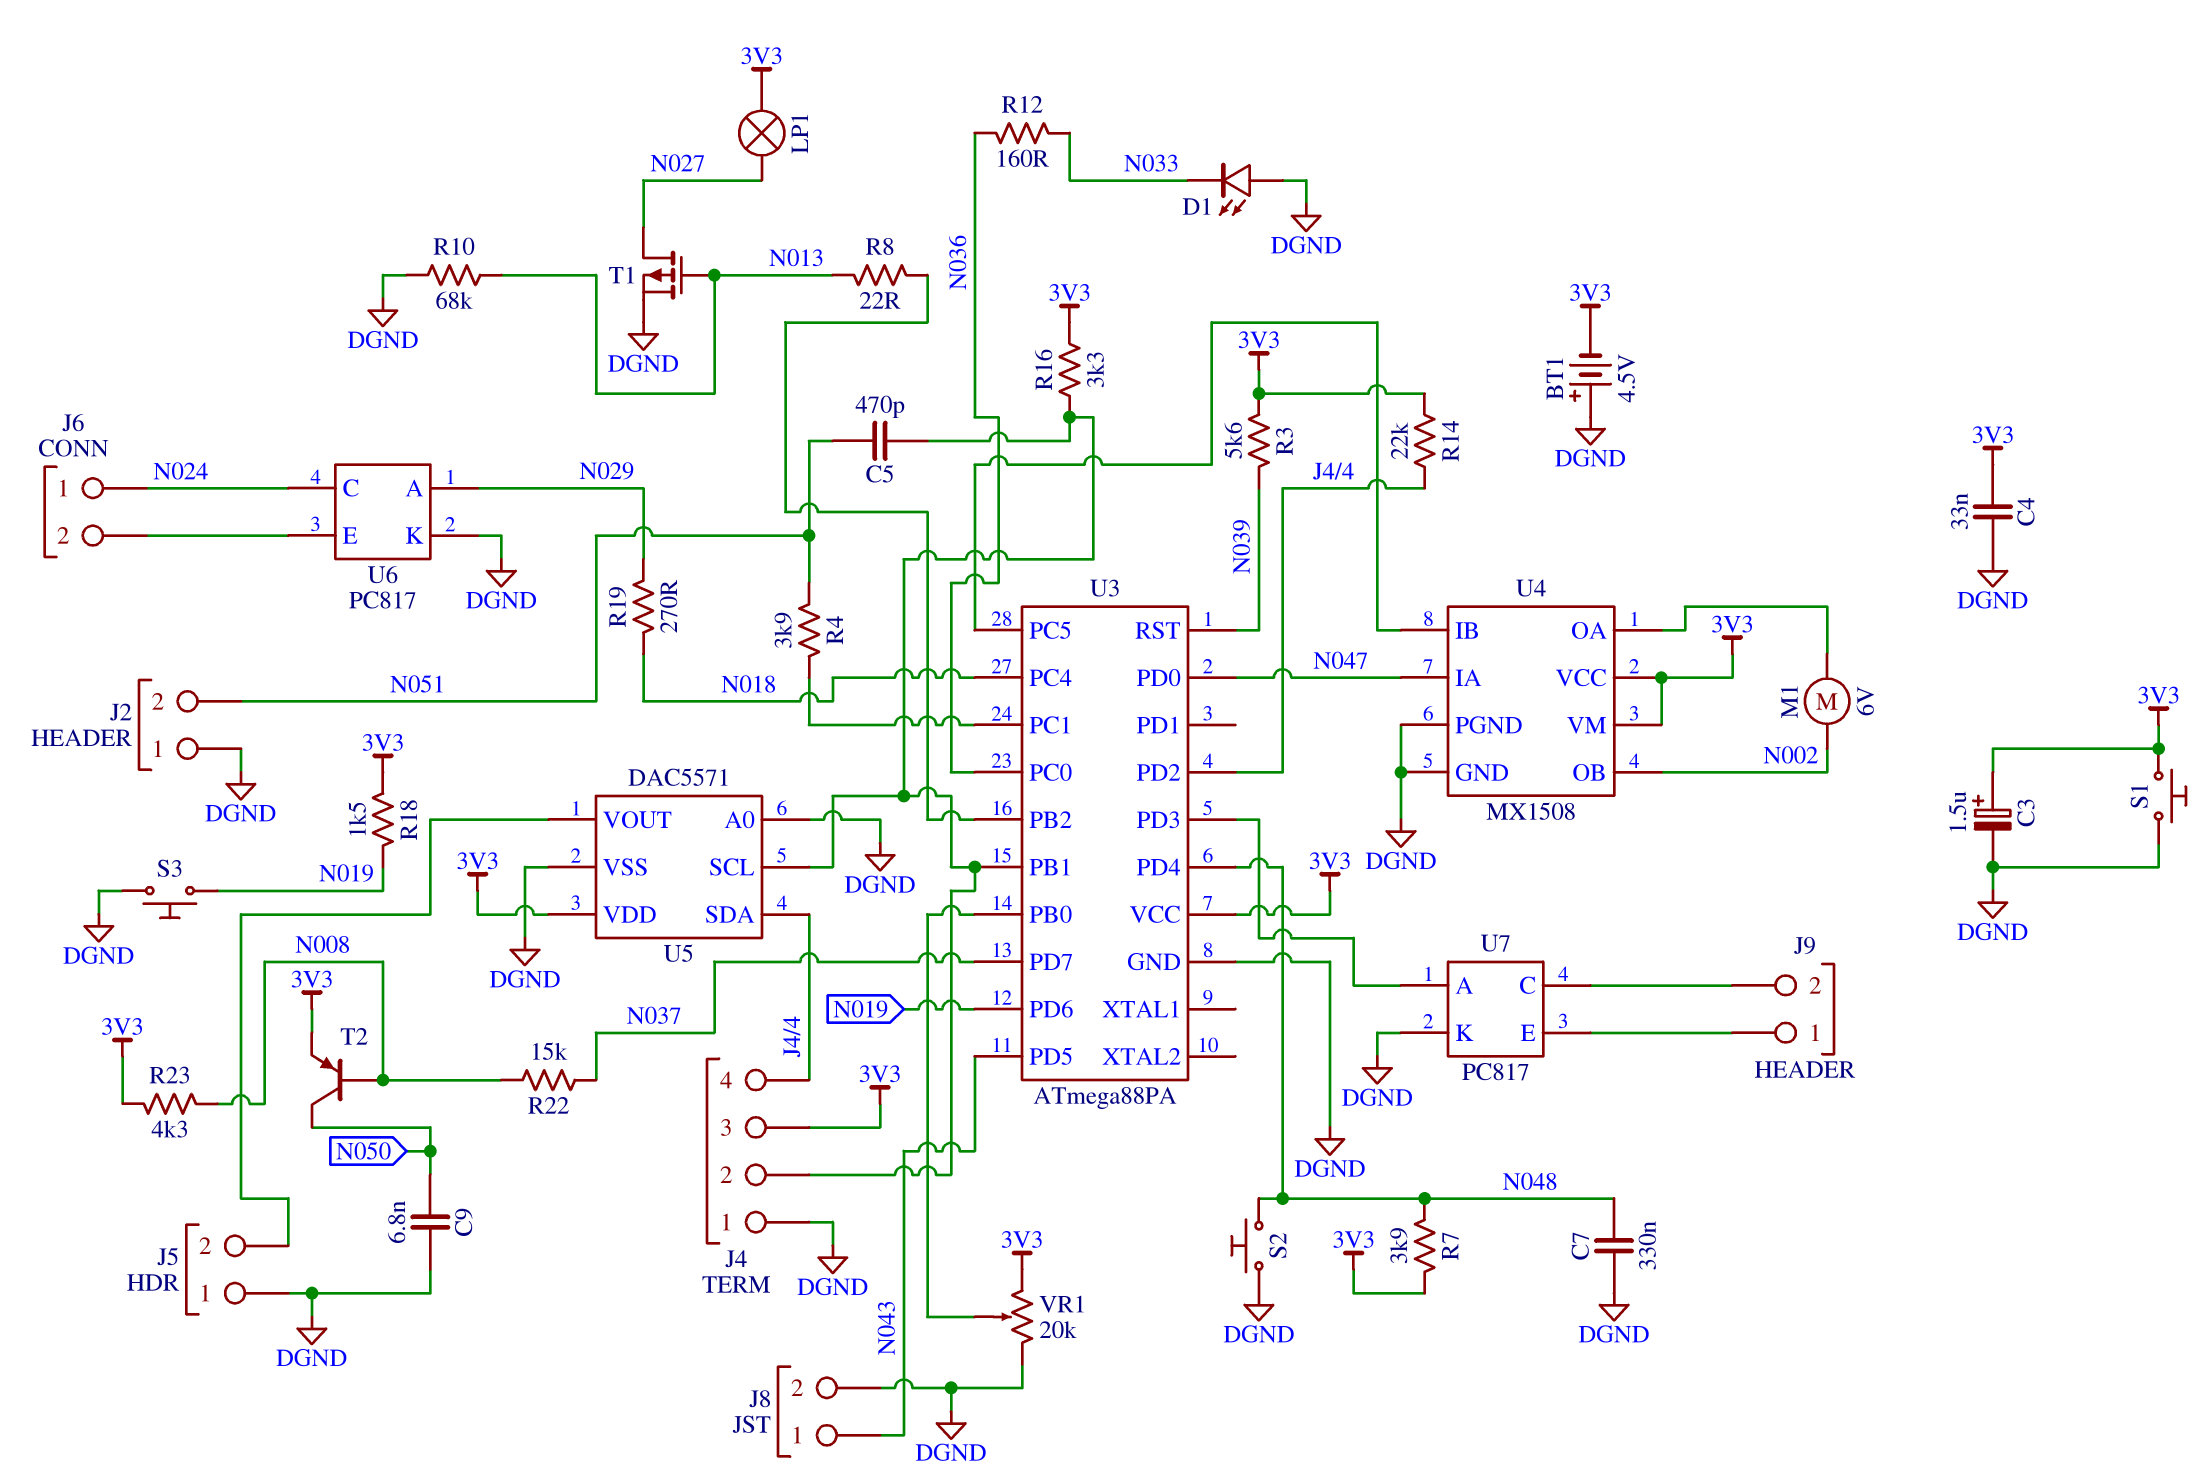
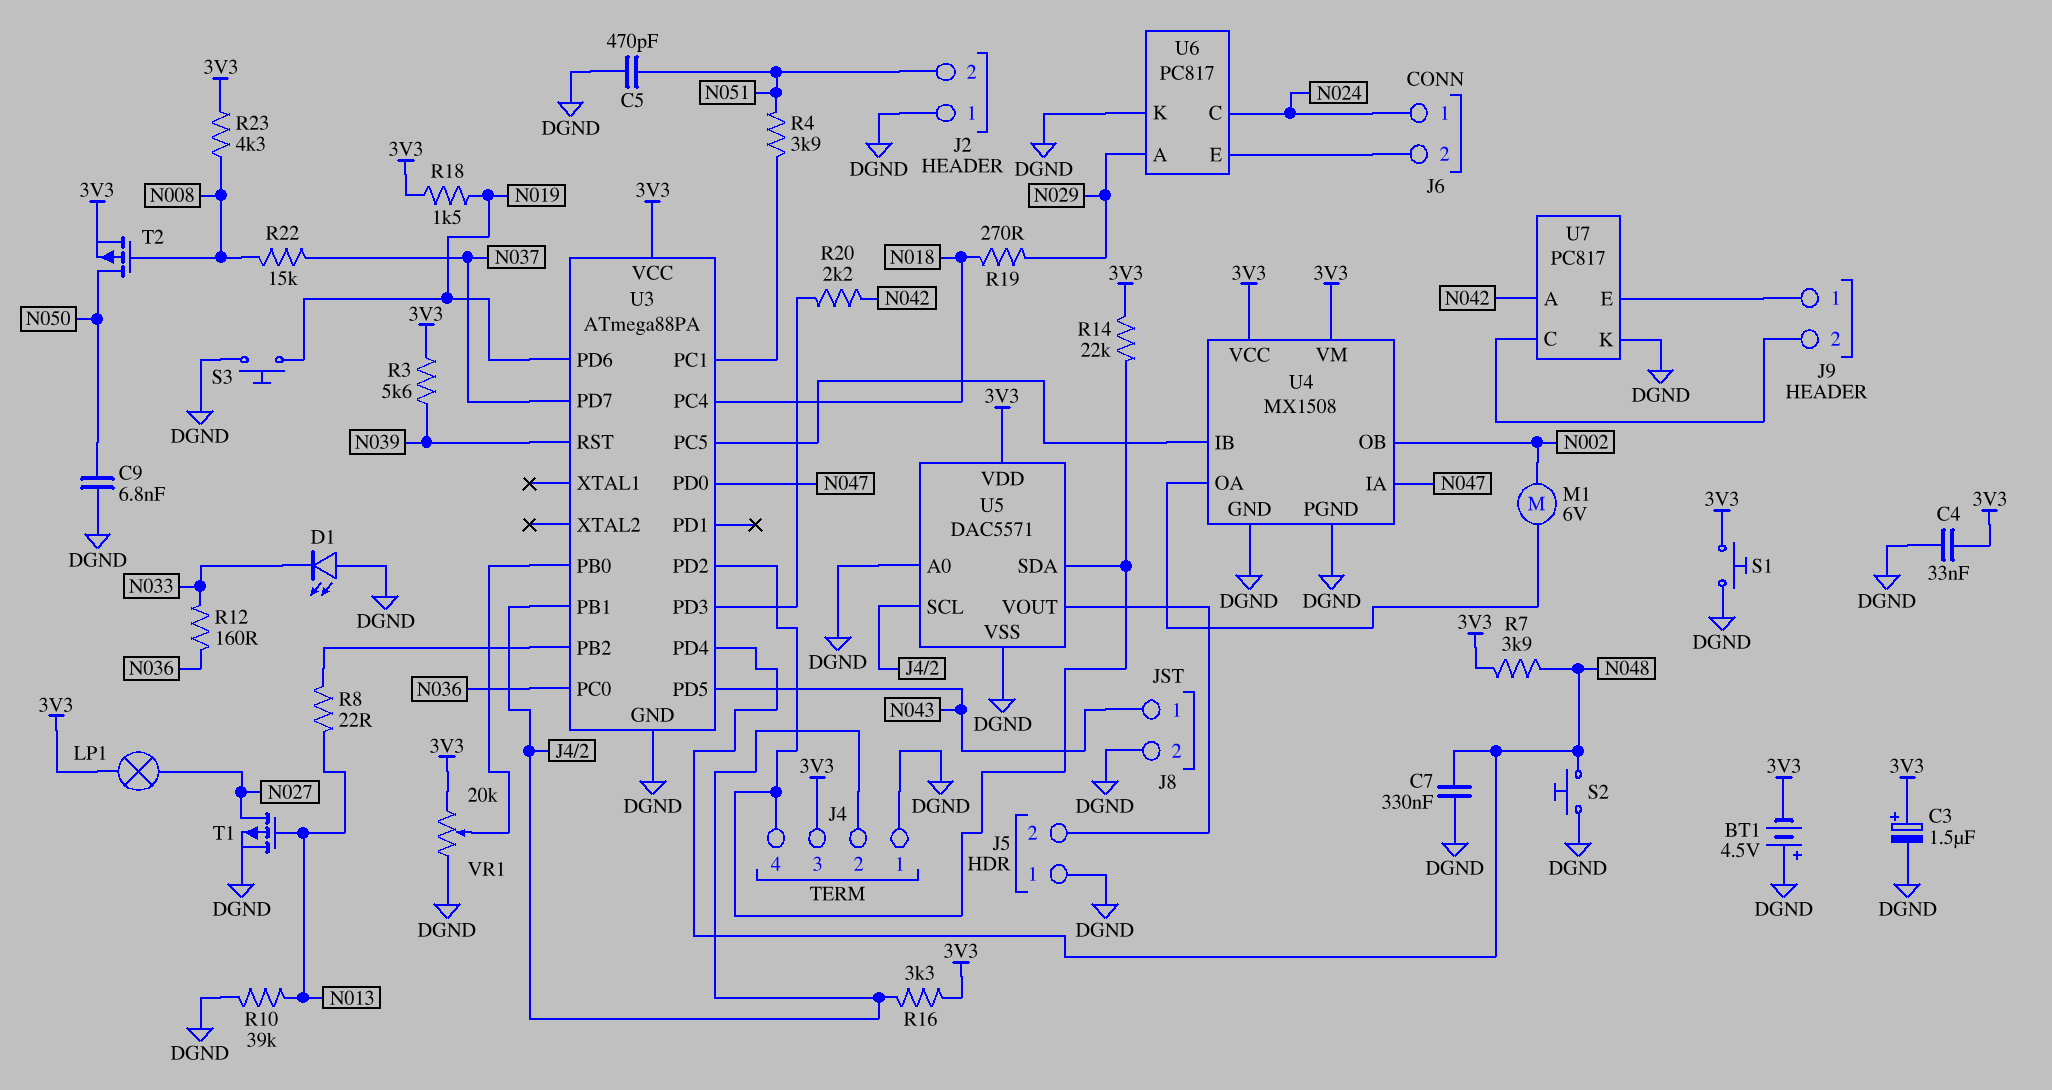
C5: 470pF (J4/2, N051) -> 470pF (DGND, N051)
R10: 68k (DGND, N013) -> 39k (DGND, N013)
R20: none -> 2.2k (N042, U3/PD3)
T2: PNP (B N008, C N050, E 3V3) -> PMOS (G N008, D N050, S 3V3)
U7 pin A: U3/PD3 -> N042

